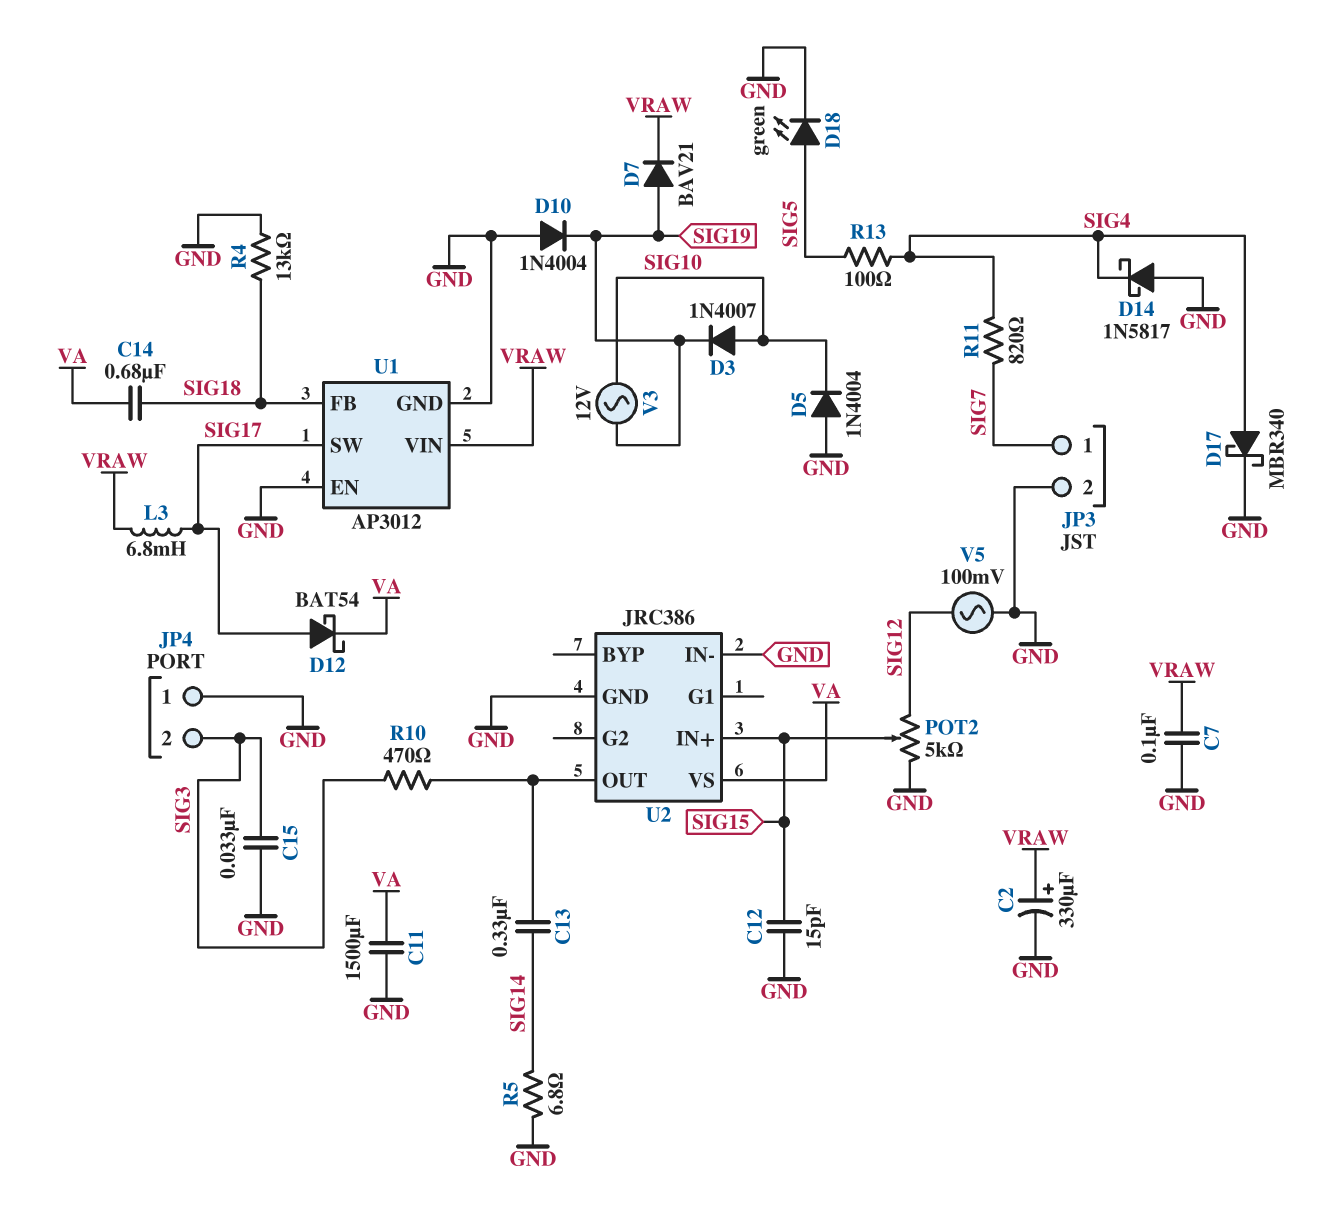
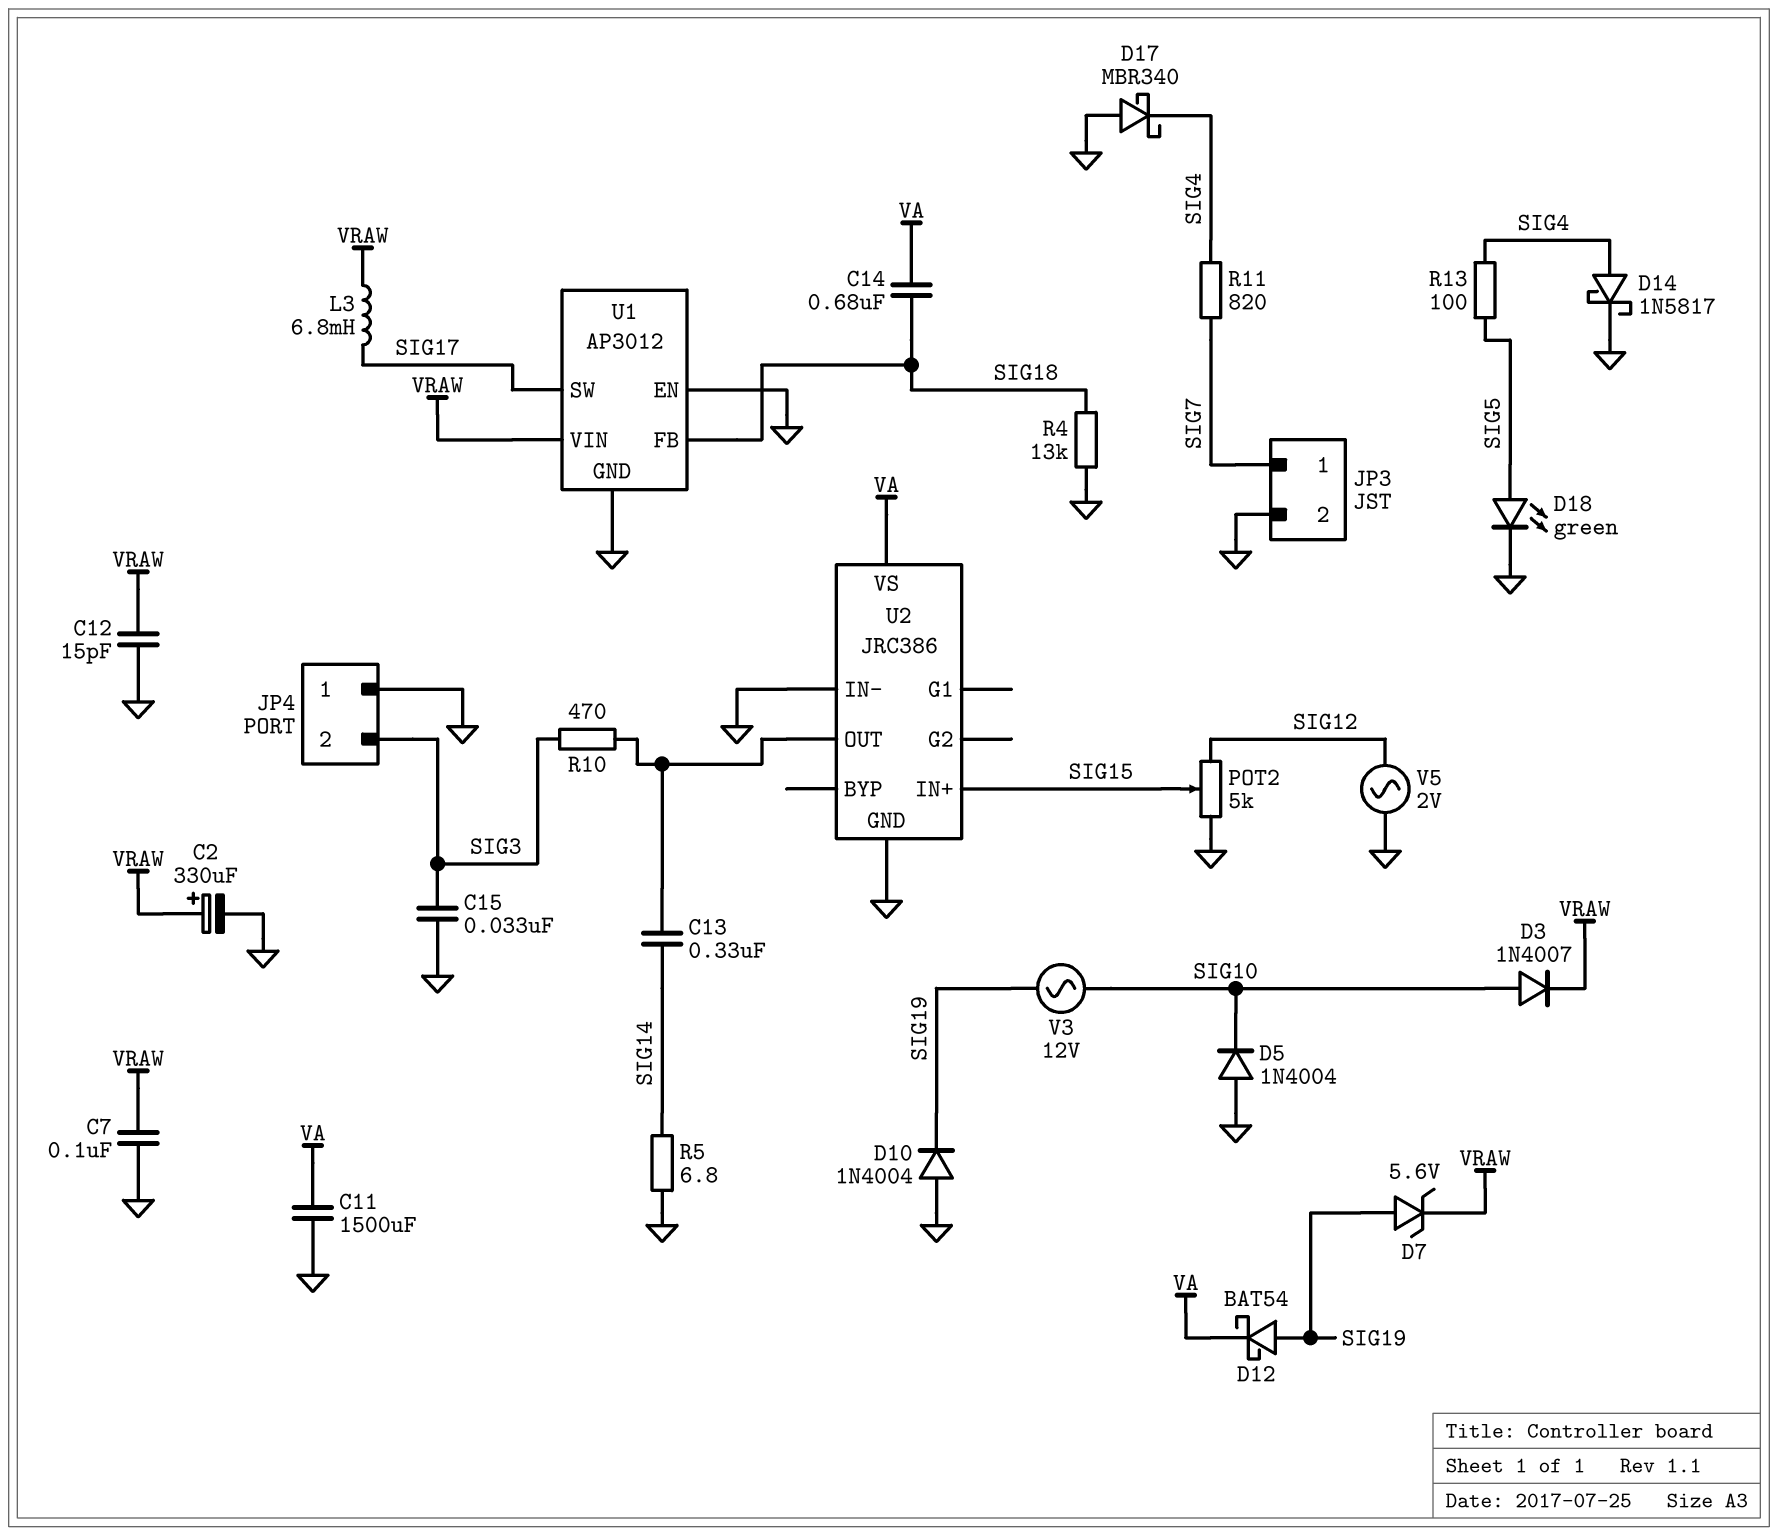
C12: 15pF (GND, SIG15) -> 15pF (GND, VRAW)
D3: diode 1N4007 (A SIG10, K SIG19) -> diode 1N4007 (A SIG10, K VRAW)
D7: diode BAV21 (A SIG19, K VRAW) -> zener 5.6V (A SIG19, K VRAW)
D12: schottky BAT54 (A SIG17, K VA) -> schottky BAT54 (A SIG19, K VA)
D14: schottky 1N5817 (A GND, K SIG4) -> schottky 1N5817 (A SIG4, K GND)
D17: schottky MBR340 (A SIG4, K GND) -> schottky MBR340 (A GND, K SIG4)
V5: AC 100mV (GND, SIG12) -> AC 2V (GND, SIG12)

